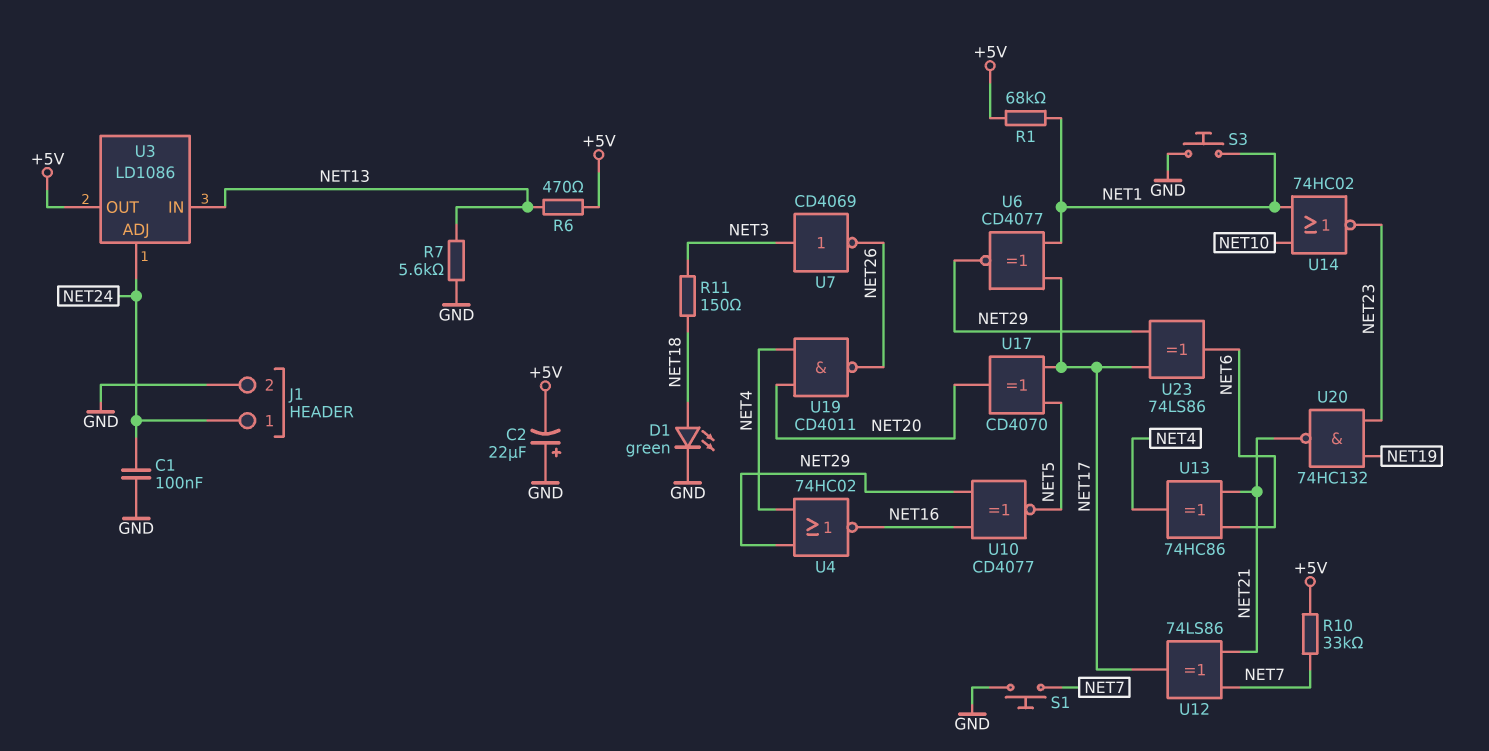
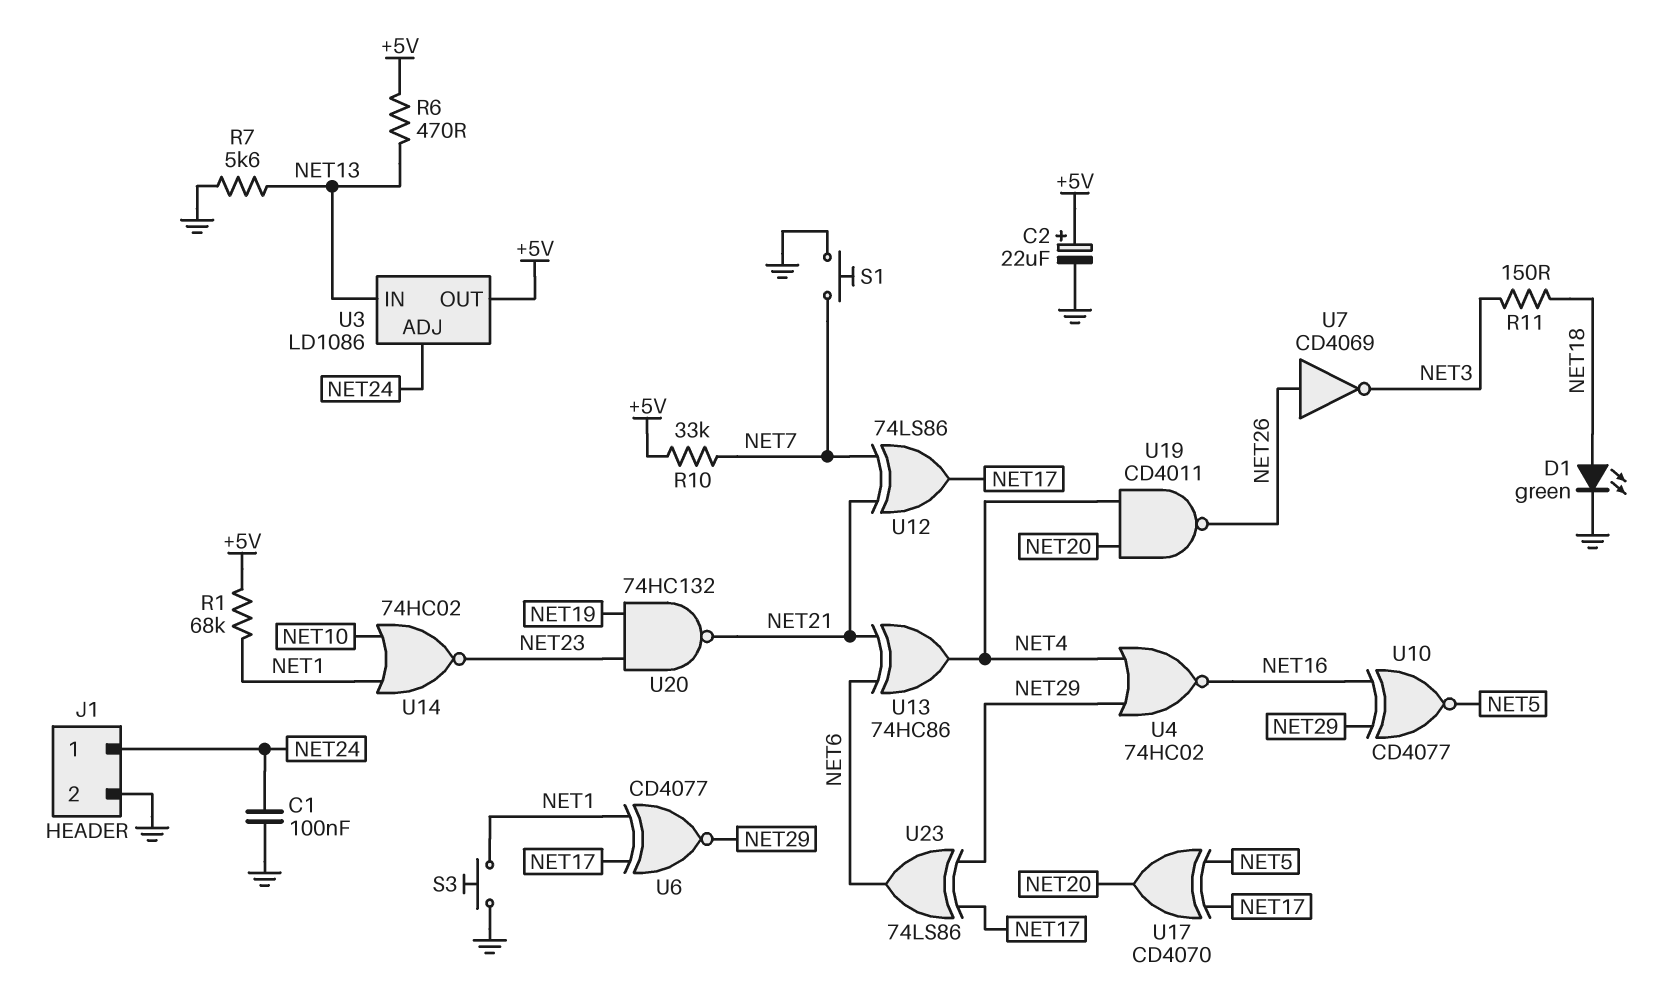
C2: 22uF (plus GND, minus +5V) -> 22uF (plus +5V, minus GND)
U7: NOT CD4069 (in NET3, out NET26) -> NOT CD4069 (in NET26, out NET3)

